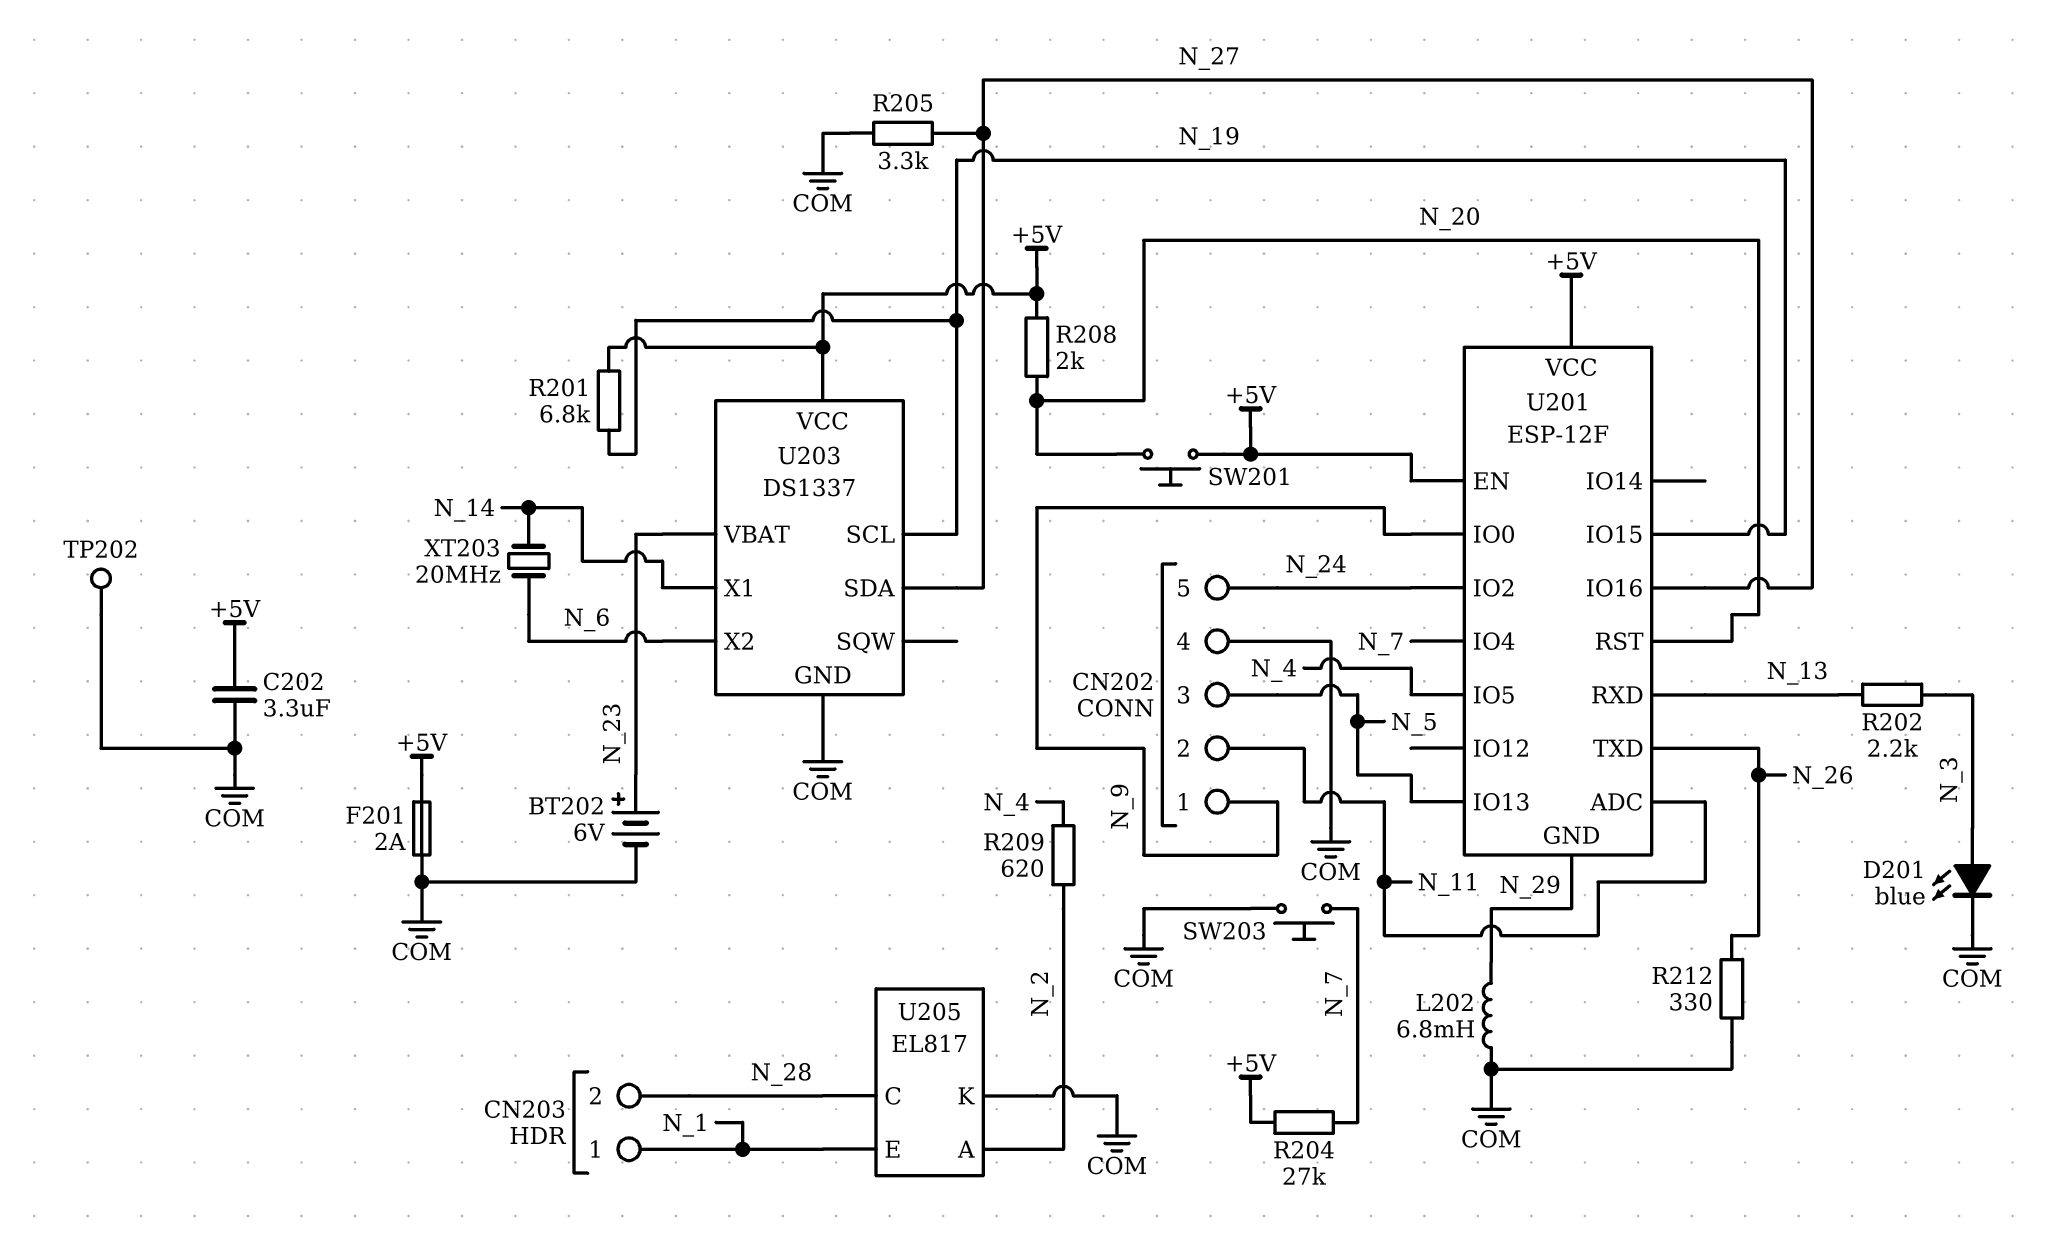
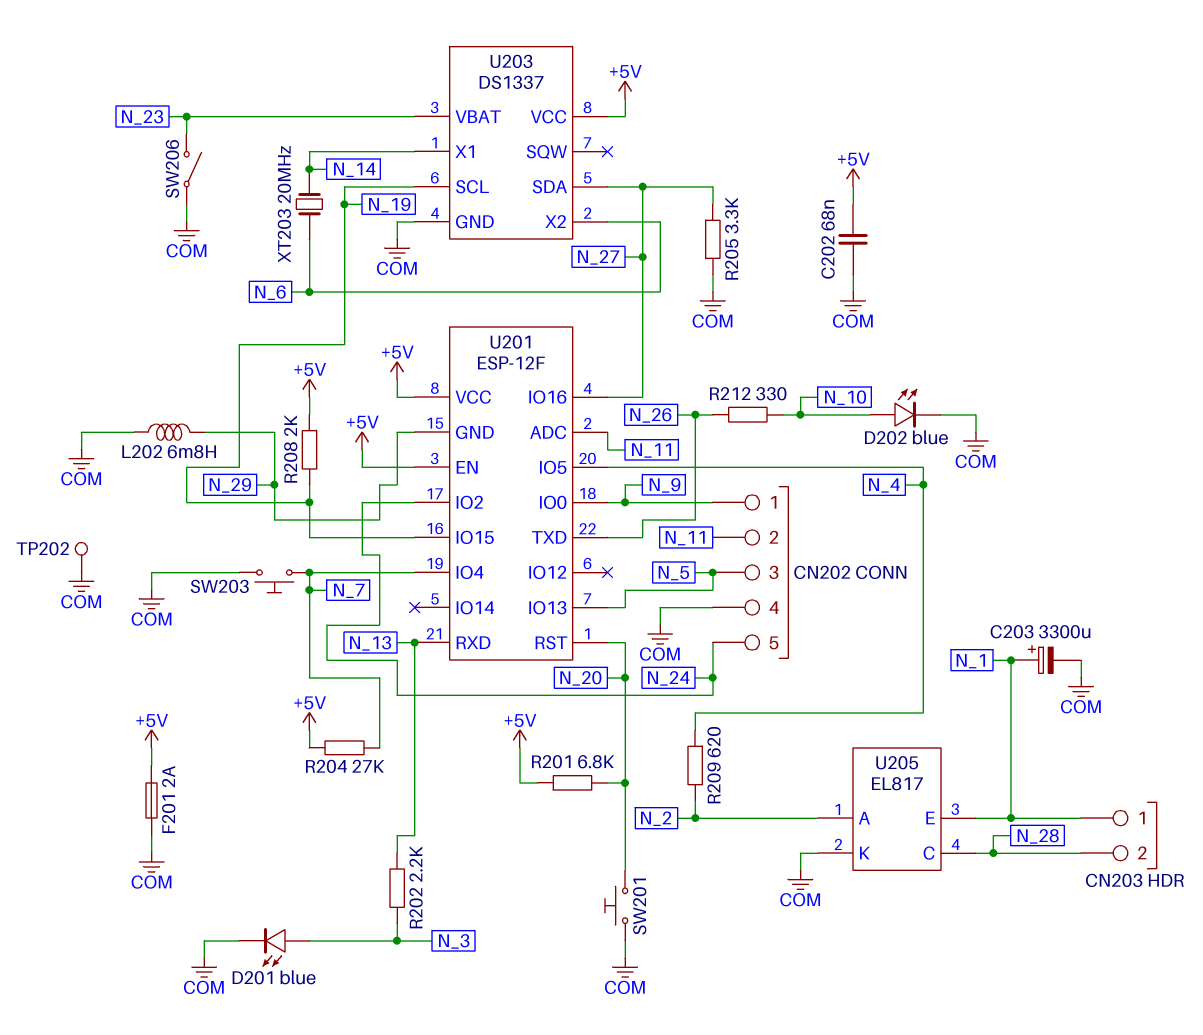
BT202: 6V (plus N_23, minus COM) -> none
C202: 3.3uF (+5V, COM) -> 68nF (+5V, COM)
C203: none -> 3300uF (plus N_1, minus COM)
D202: none -> LED blue (A N_10, K COM)
R201: 6.8k (+5V, N_19) -> 6.8k (+5V, N_20)
R208: 2k (+5V, N_20) -> 2k (+5V, N_19)
R212: 330 (COM, N_26) -> 330 (N_10, N_26)
SW201: button (+5V, N_20) -> button (COM, N_20)
SW206: none -> switch (COM, N_23)

